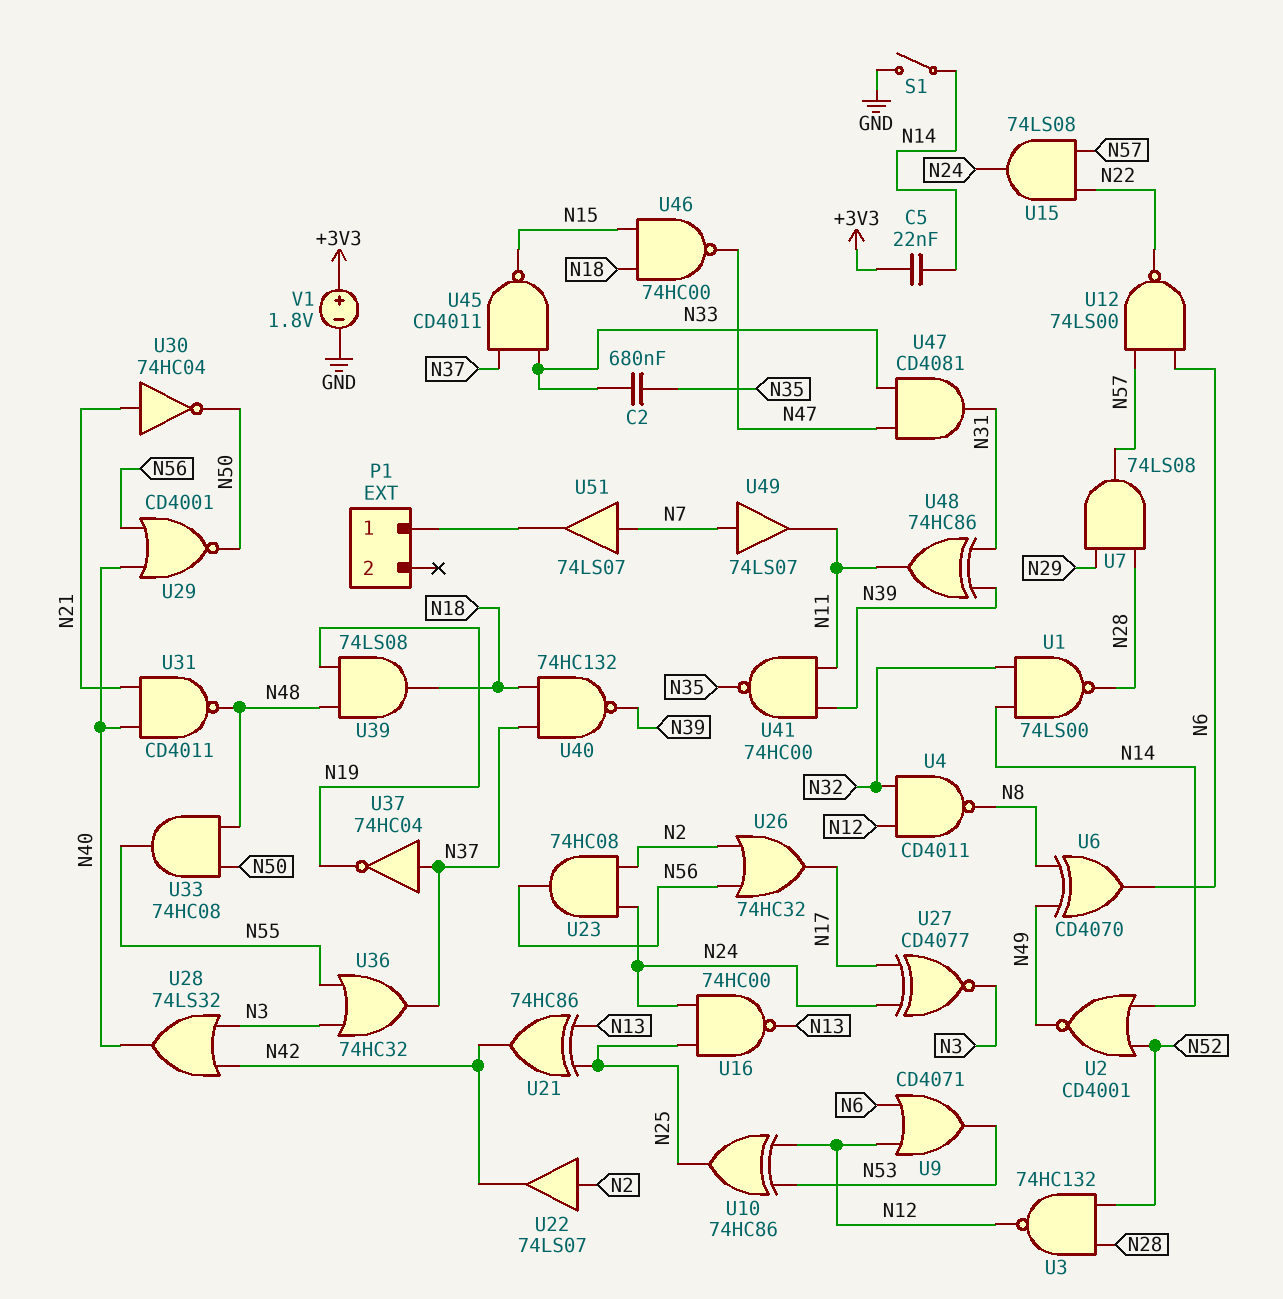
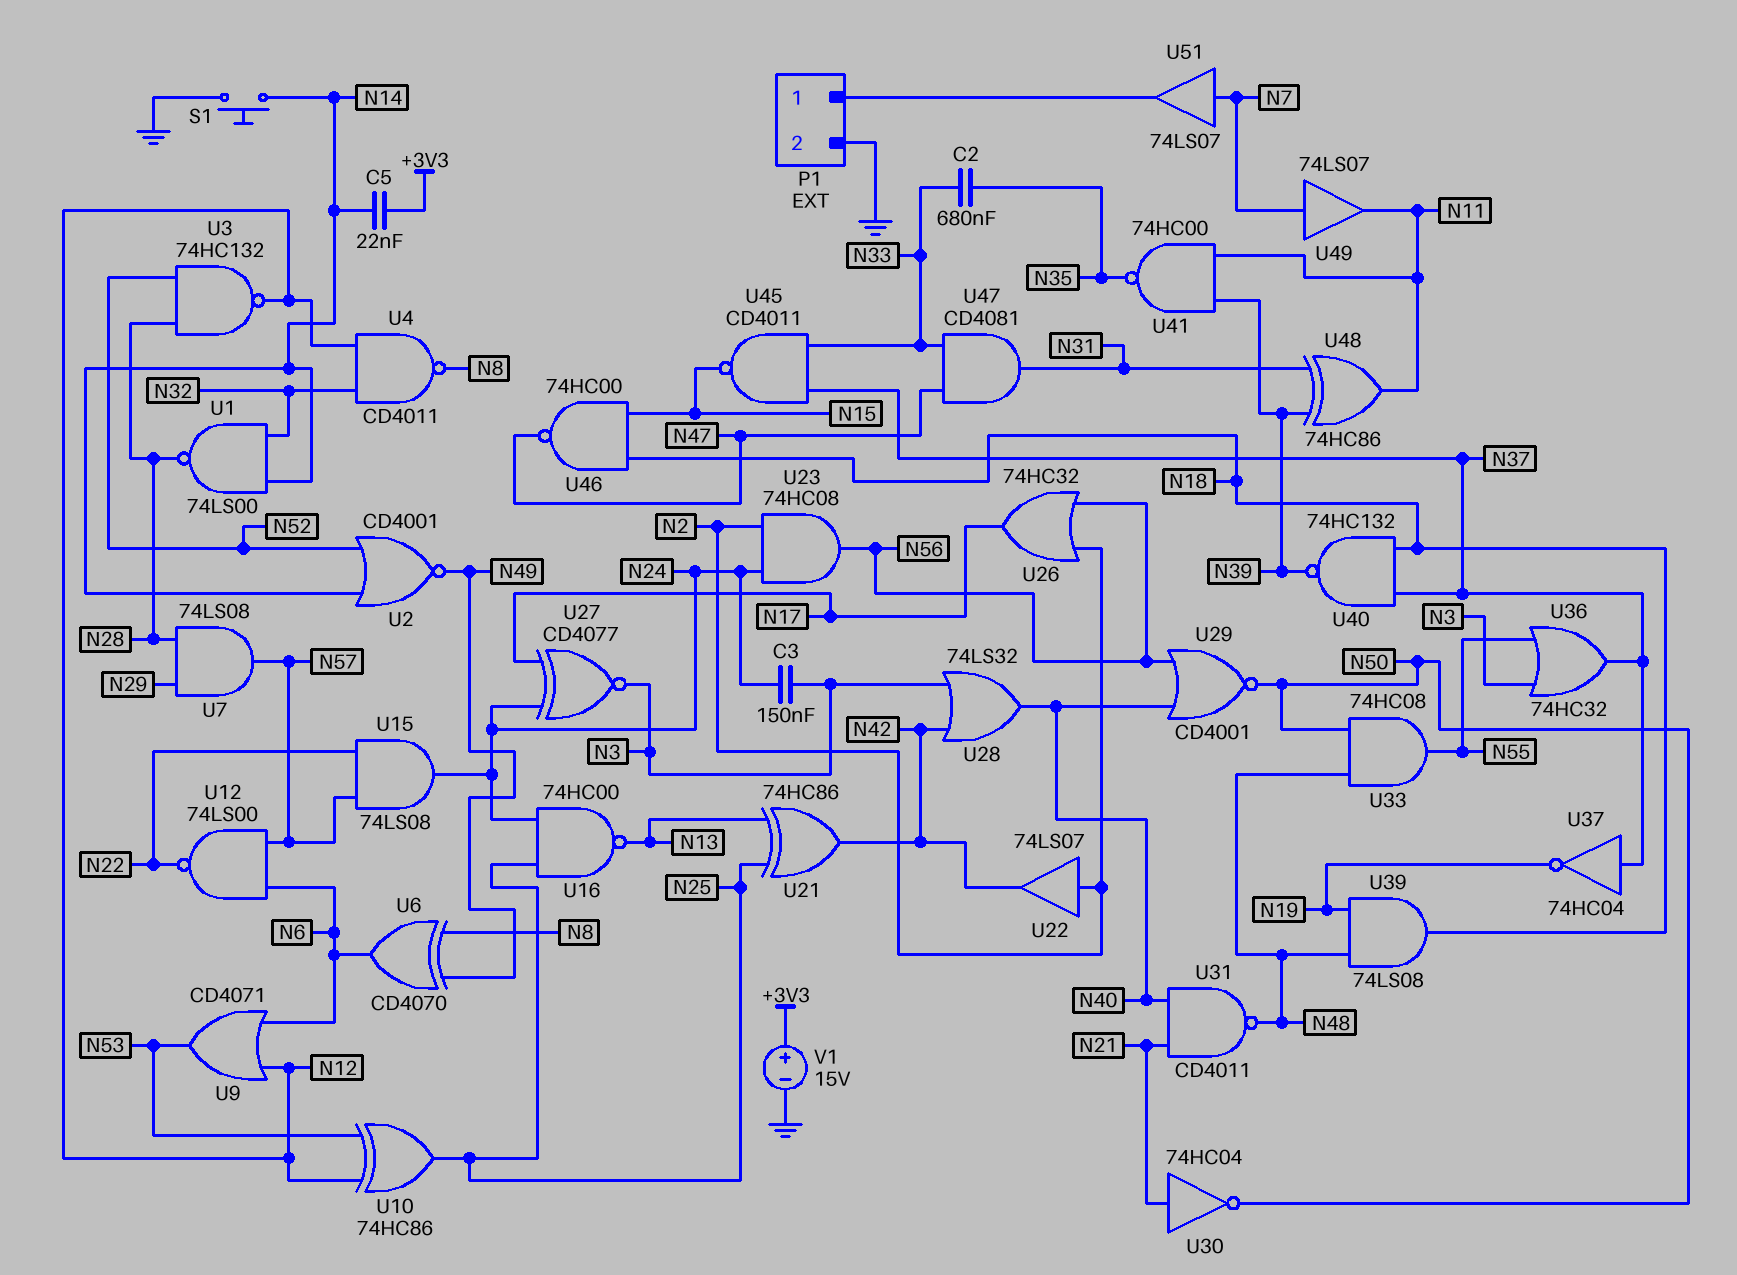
C3: none -> 150nF (N3, N24)
P1 pin 2: none -> GND
S1: switch (GND, N14) -> button (GND, N14)
V1: 1.8V (plus +3V3, minus GND) -> 15V (plus +3V3, minus GND)

